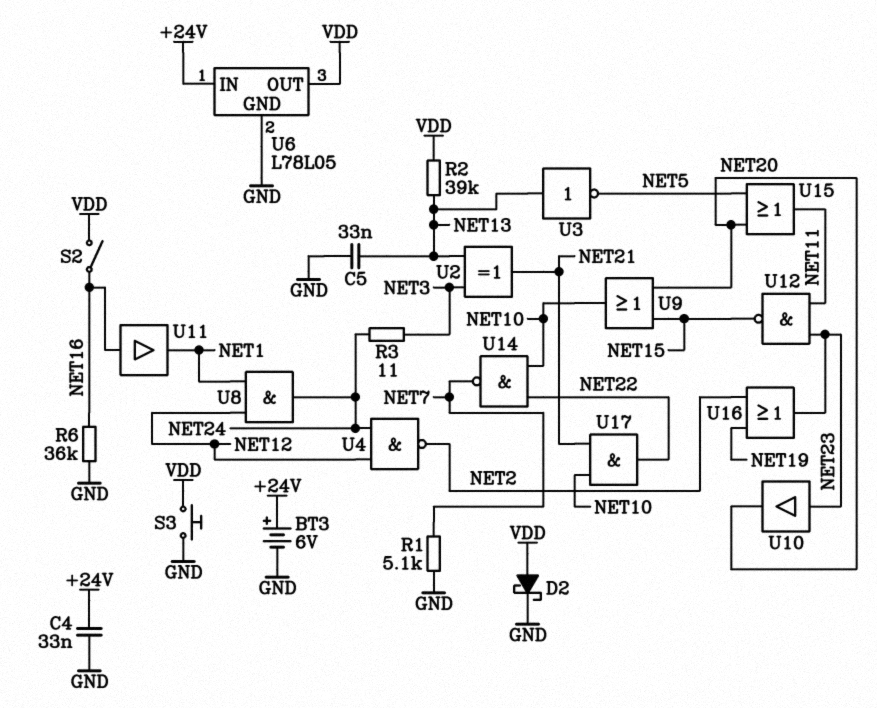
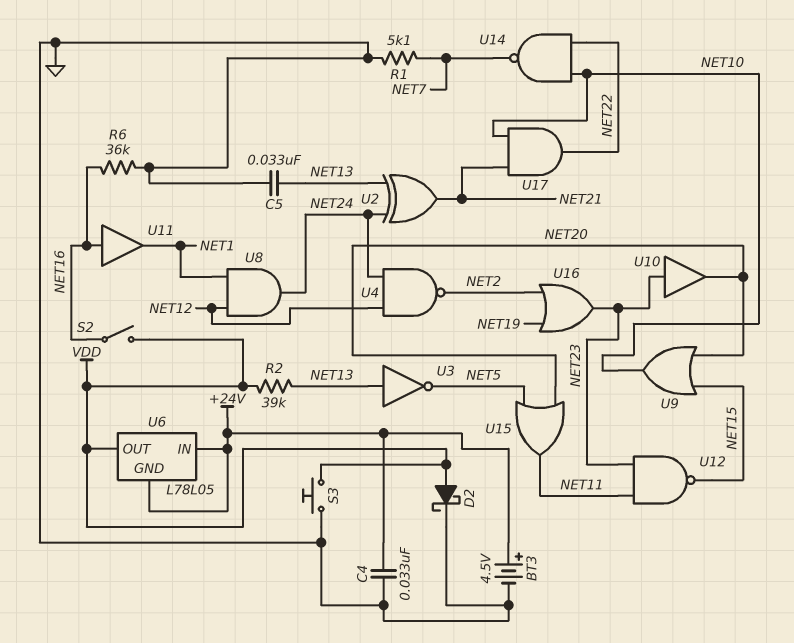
BT3: 6V (plus +24V, minus GND) -> 4.5V (plus +24V, minus GND)
R3: 11 (NET3, NET24) -> none
U2: XOR (in NET3, in NET13, out NET21) -> XOR (in NET13, in NET24, out NET21)
U6 pin GND: GND -> +24V

